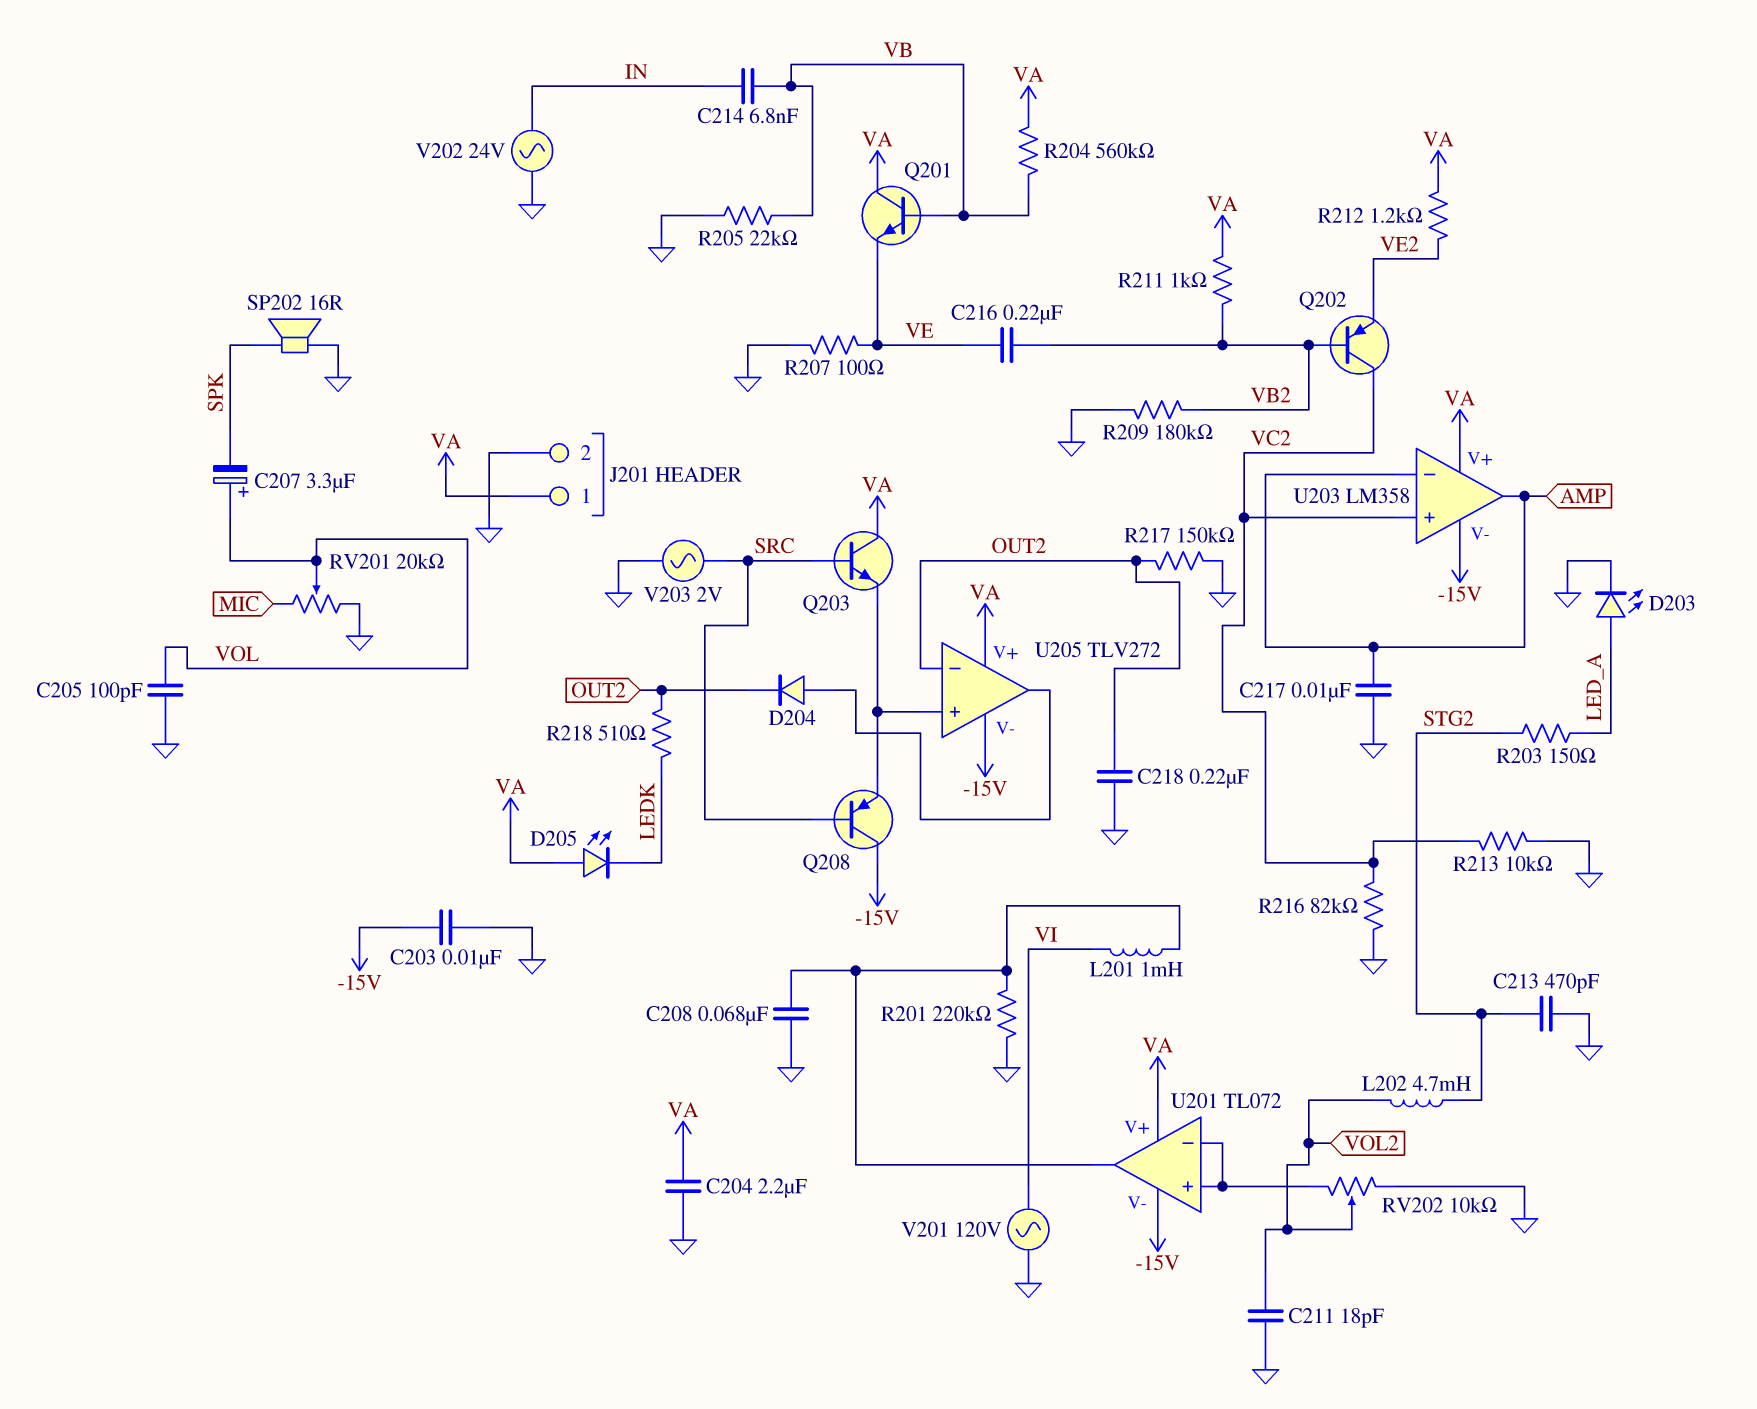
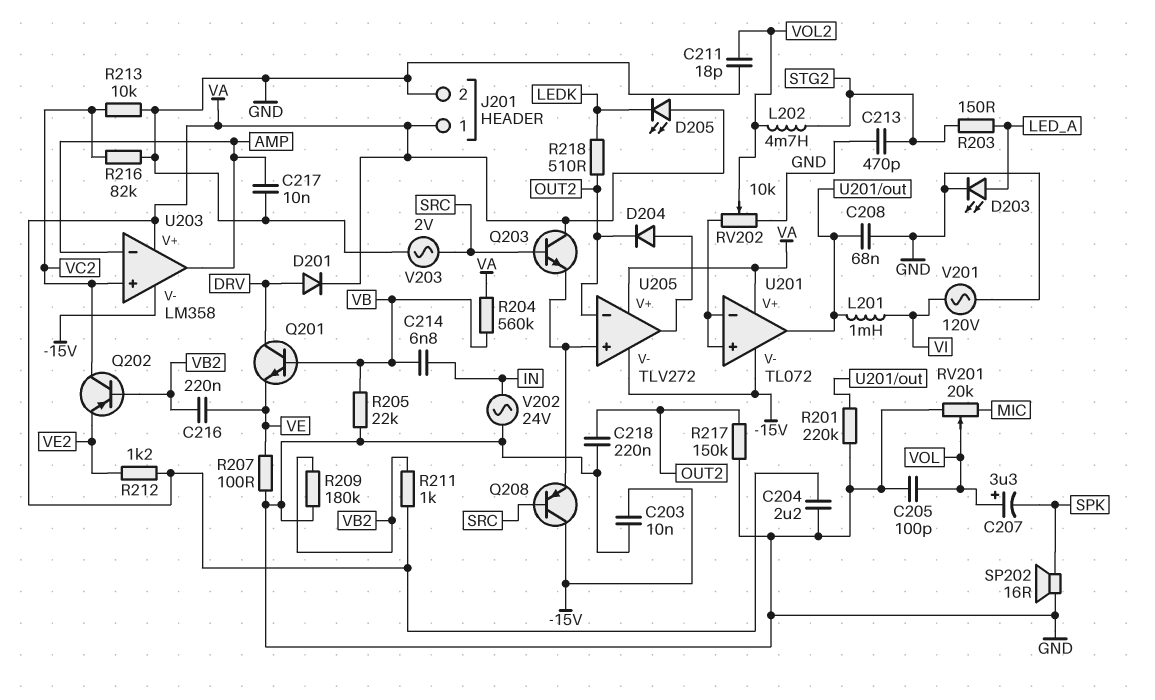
D201: none -> diode (A DRV, K VA)
Q201: NPN (B VB, C VA, E VE) -> NPN (B VB, C DRV, E VE)

